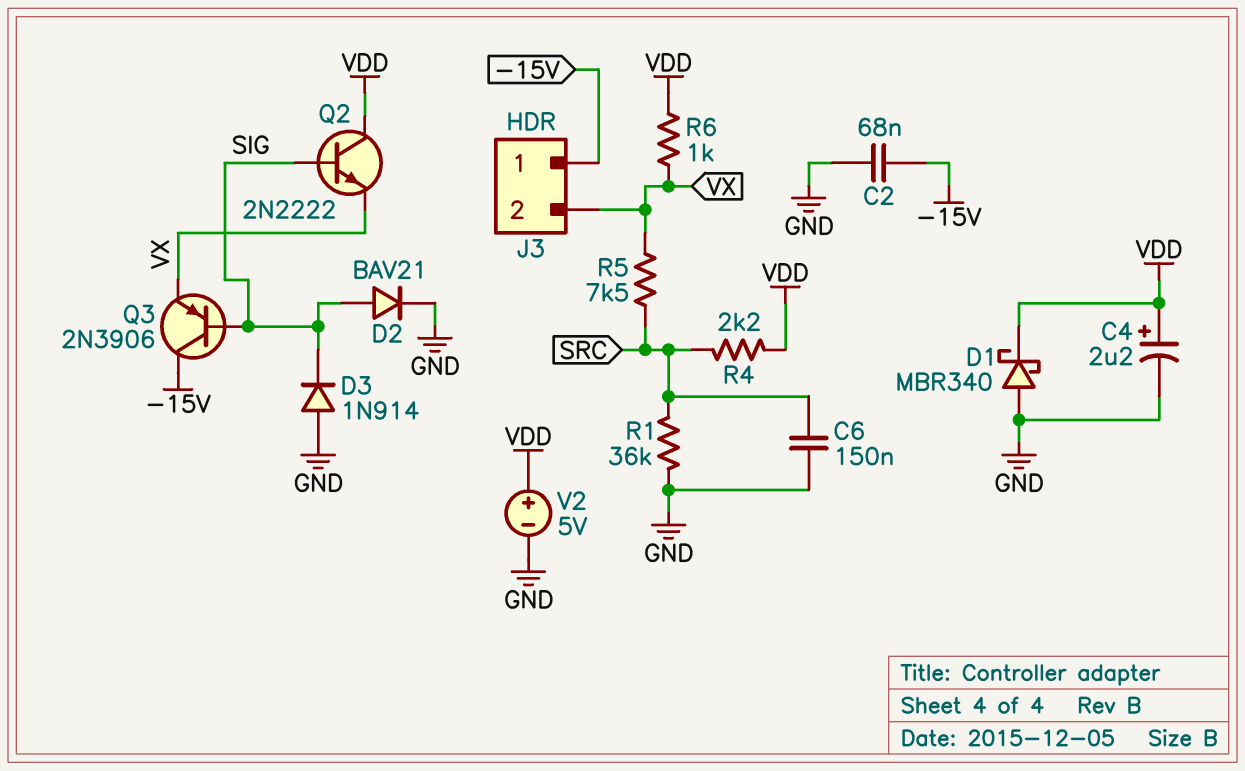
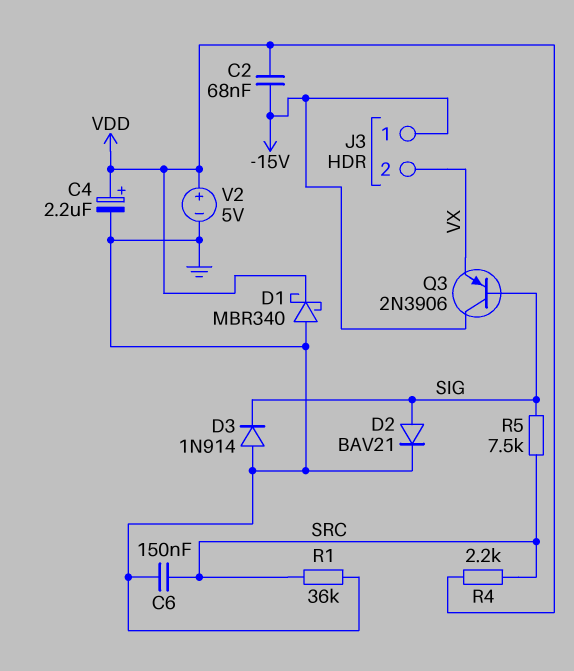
C2: 68nF (-15V, GND) -> 68nF (-15V, VDD)
Q2: NPN 2N2222 (B SIG, C VDD, E VX) -> none
R5: 7.5k (SRC, VX) -> 7.5k (SIG, SRC)
R6: 1k (VDD, VX) -> none

